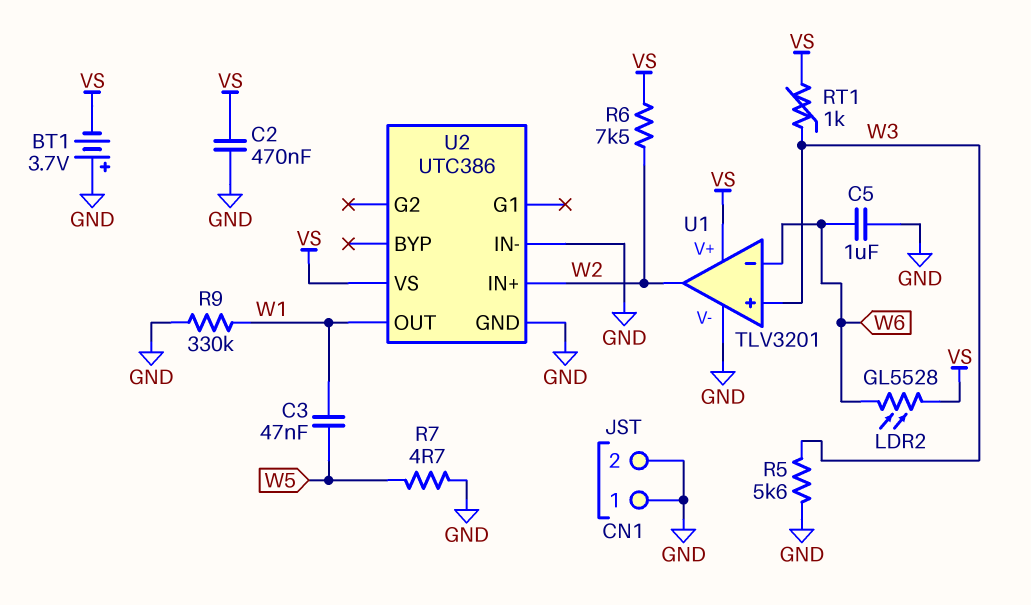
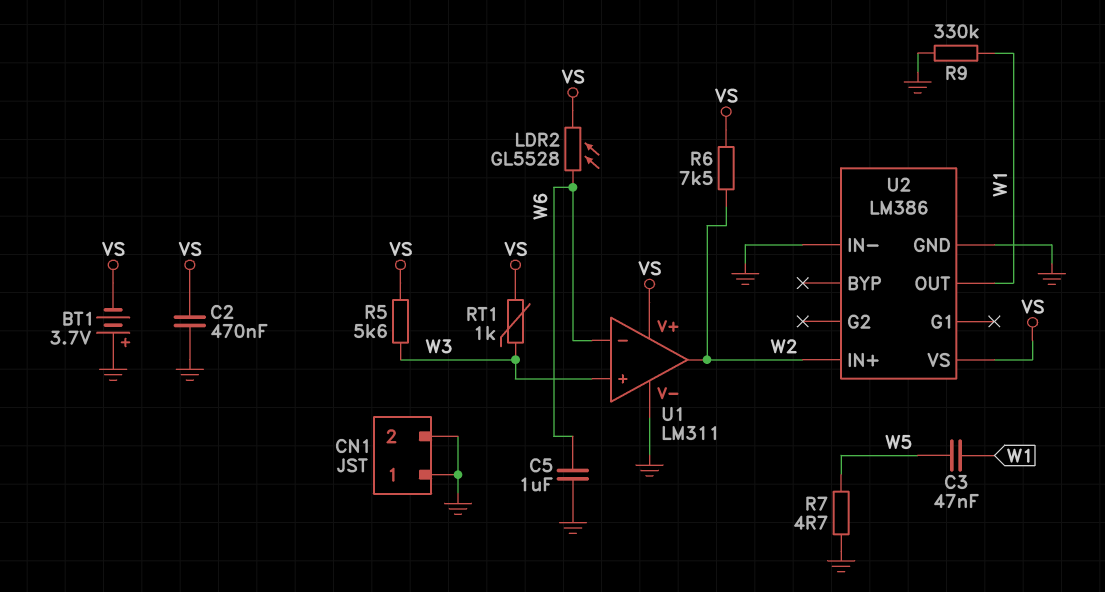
R5: 5.6k (GND, W3) -> 5.6k (VS, W3)
U1: TLV3201 -> LM311
U2: UTC386 -> LM386

